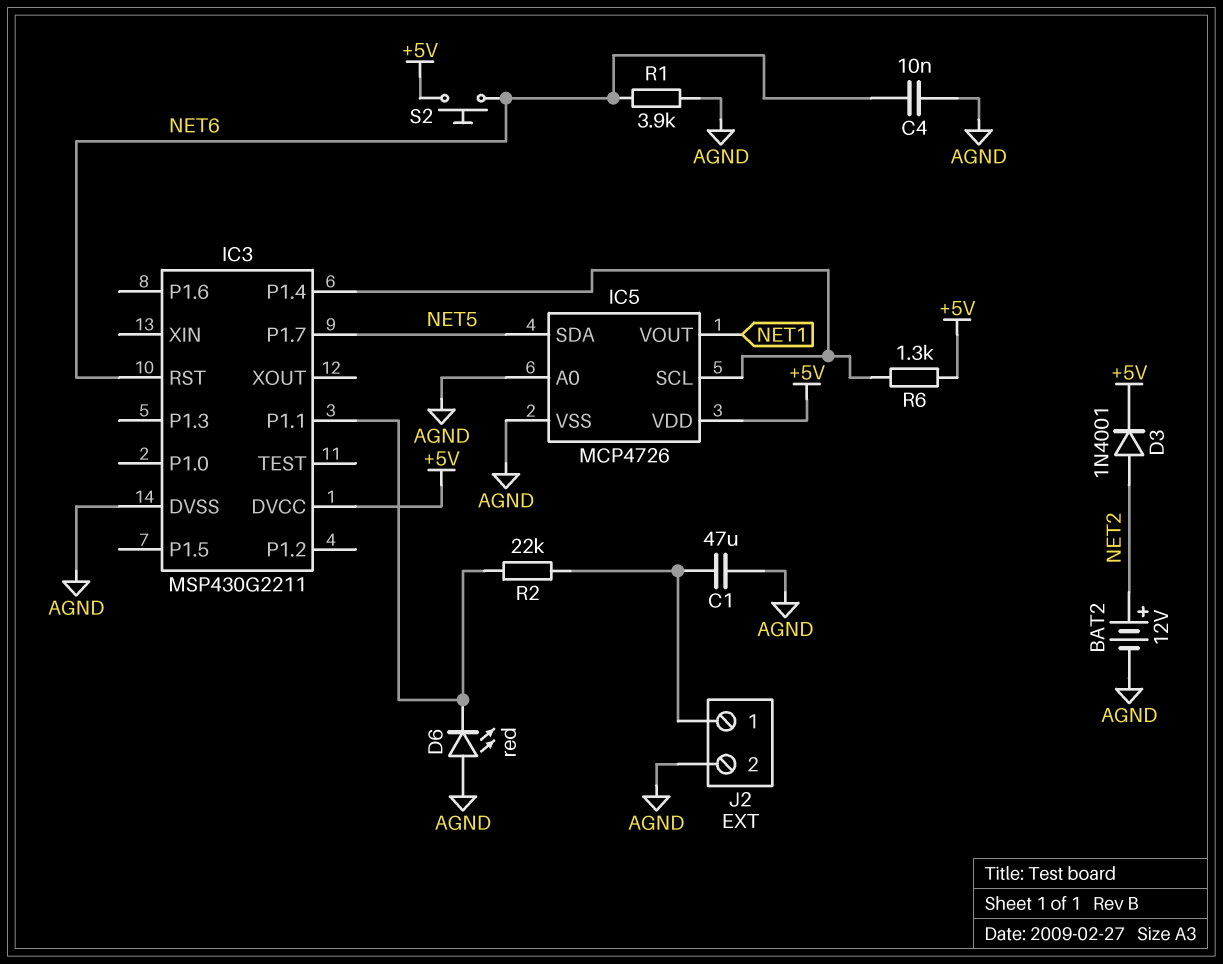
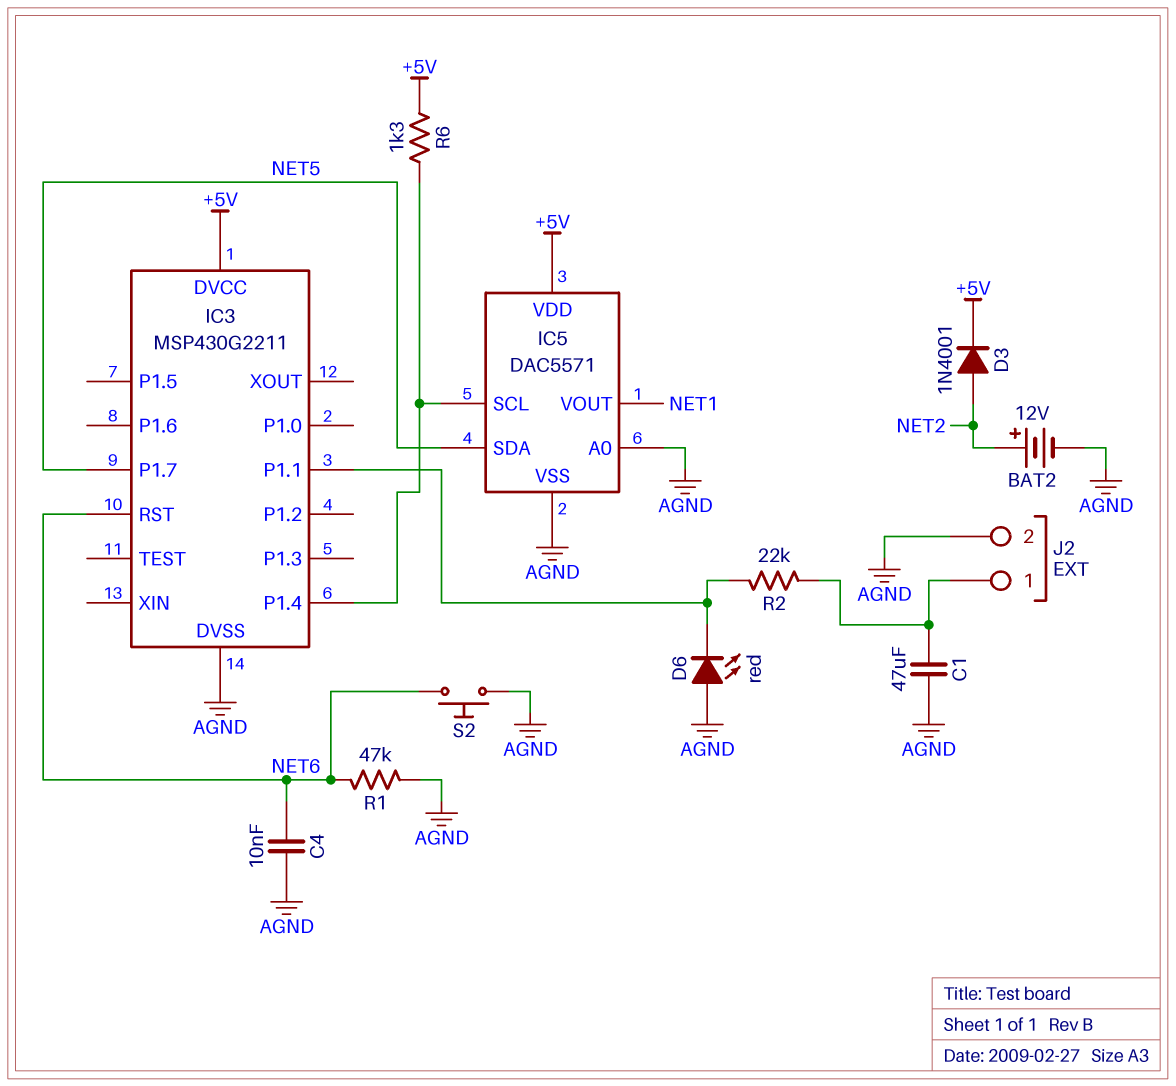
IC5: MCP4726 -> DAC5571
R1: 3.9k (AGND, NET6) -> 47k (AGND, NET6)
S2: button (+5V, NET6) -> button (AGND, NET6)

